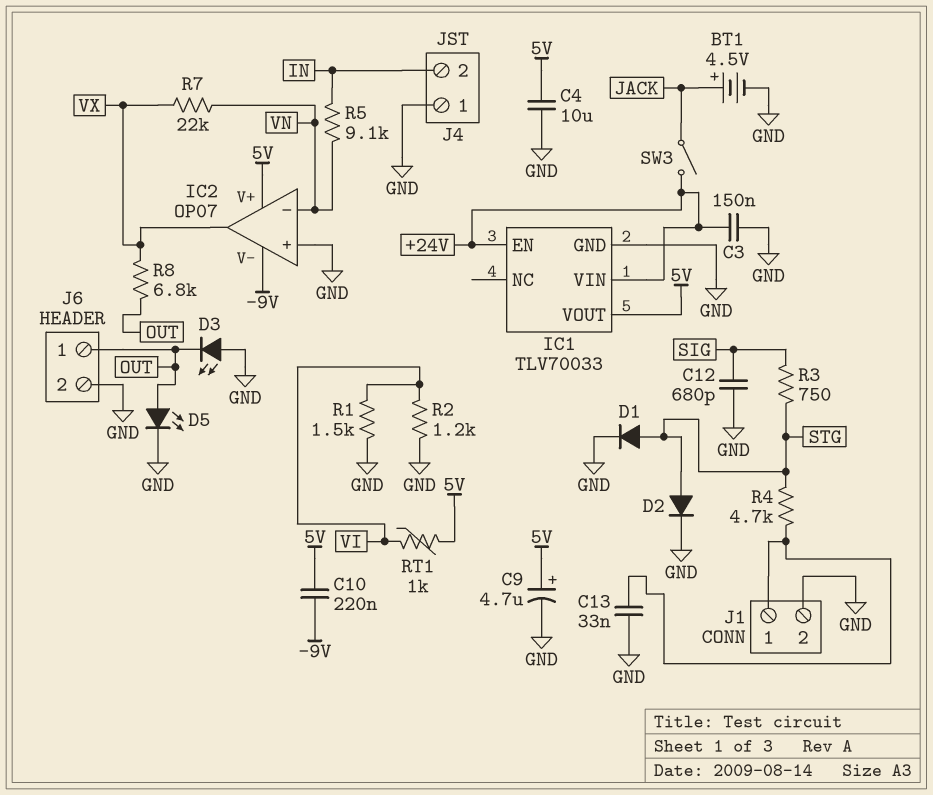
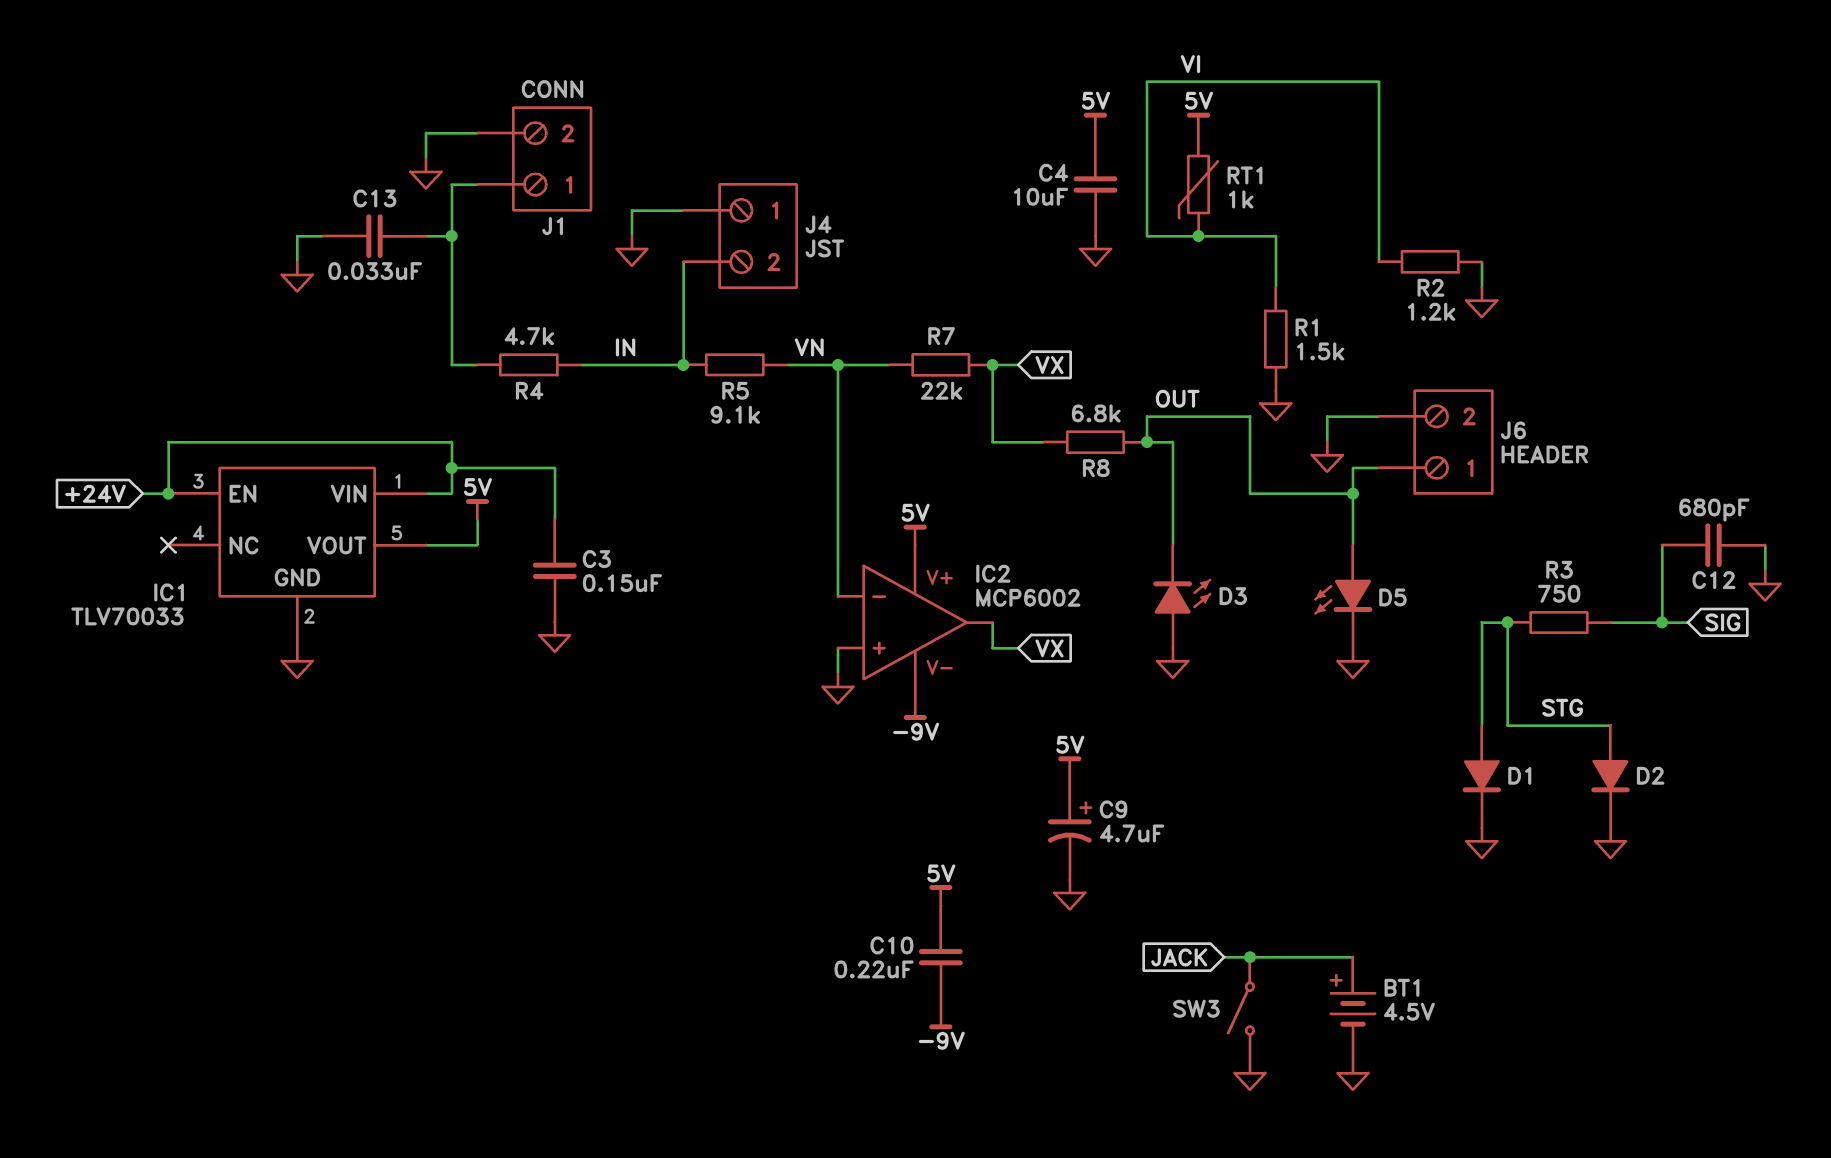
IC2: OP07 -> MCP6002
R4: 4.7k (J1/1, STG) -> 4.7k (IN, J1/1)
SW3: switch (+24V, JACK) -> switch (GND, JACK)

